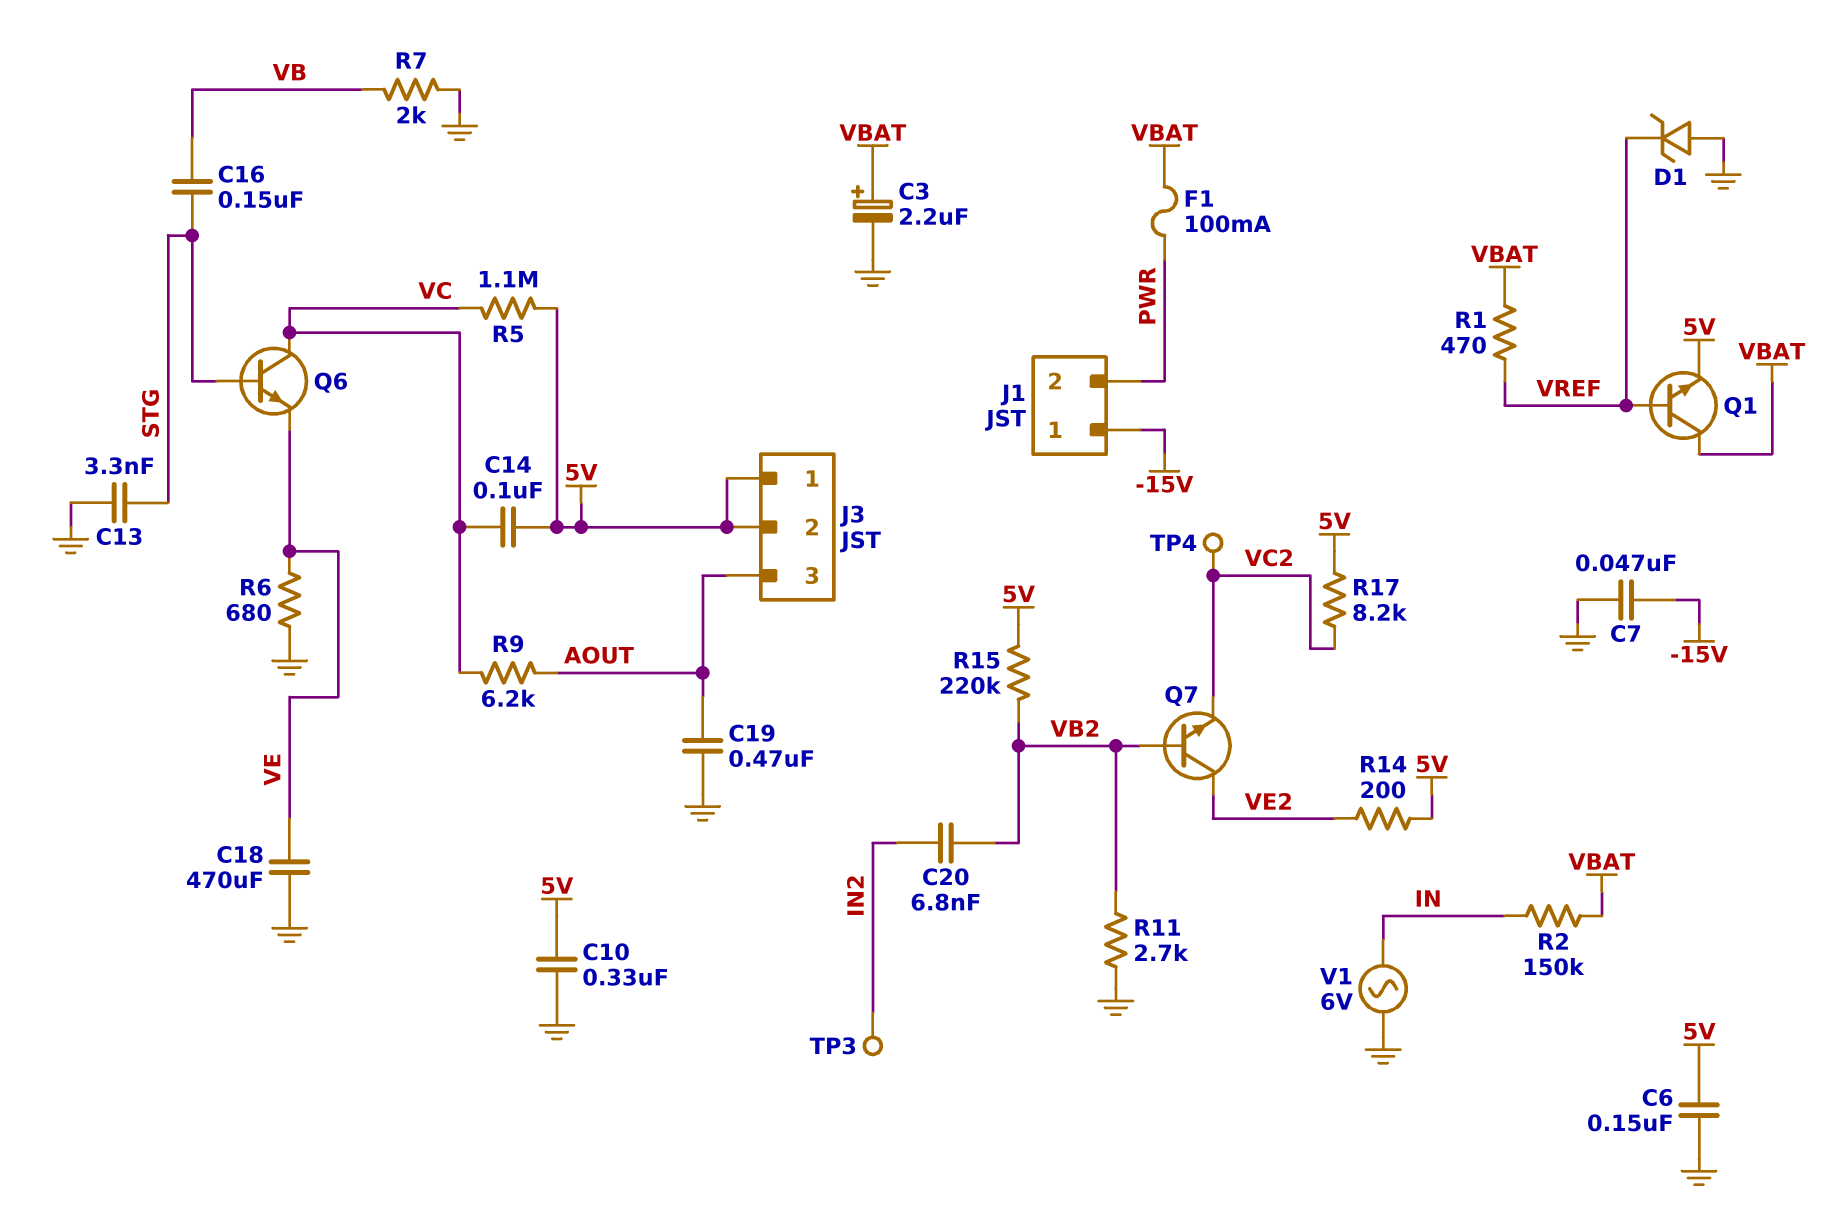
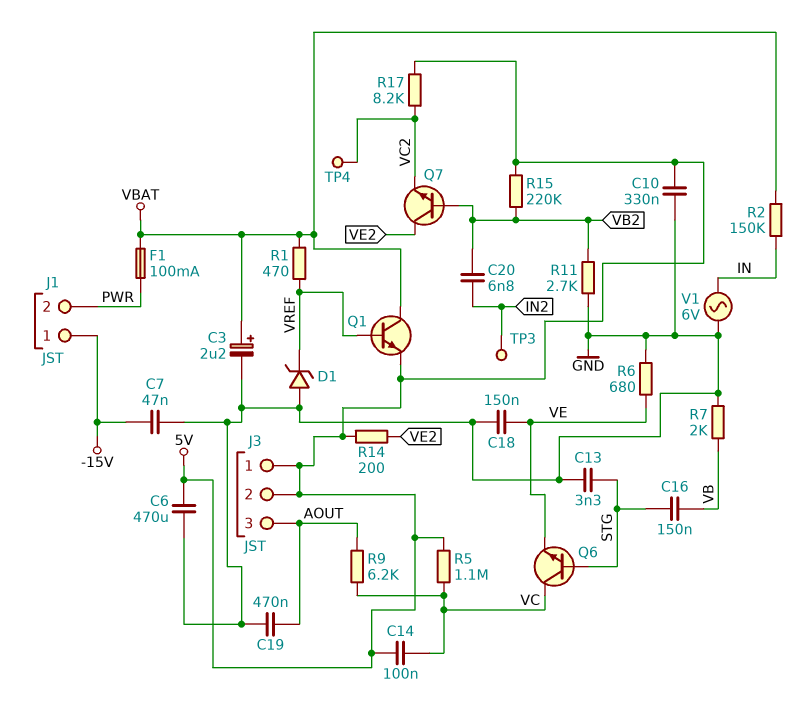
C6: 150nF (5V, GND) -> 470uF (5V, GND)
C18: 470uF (GND, VE) -> 150nF (GND, VE)

